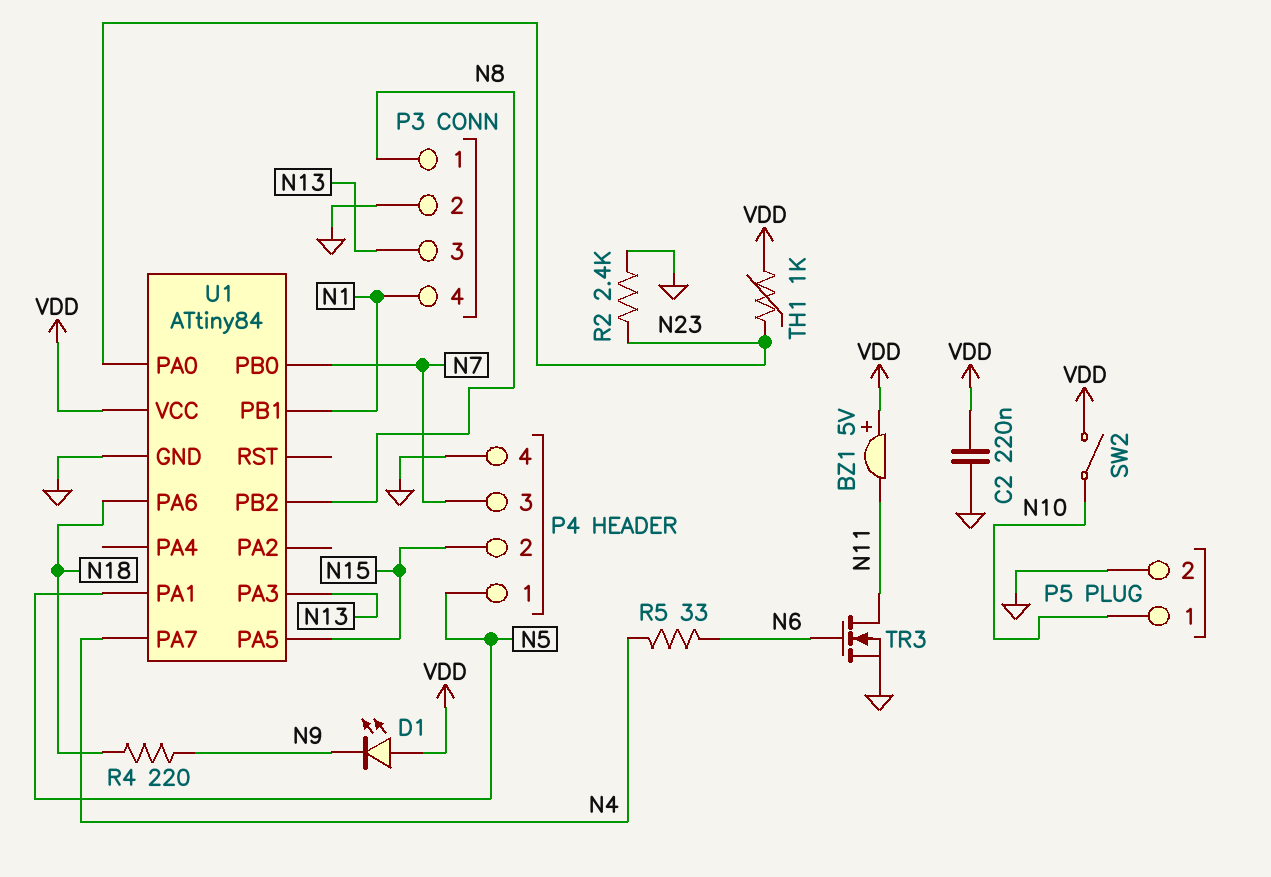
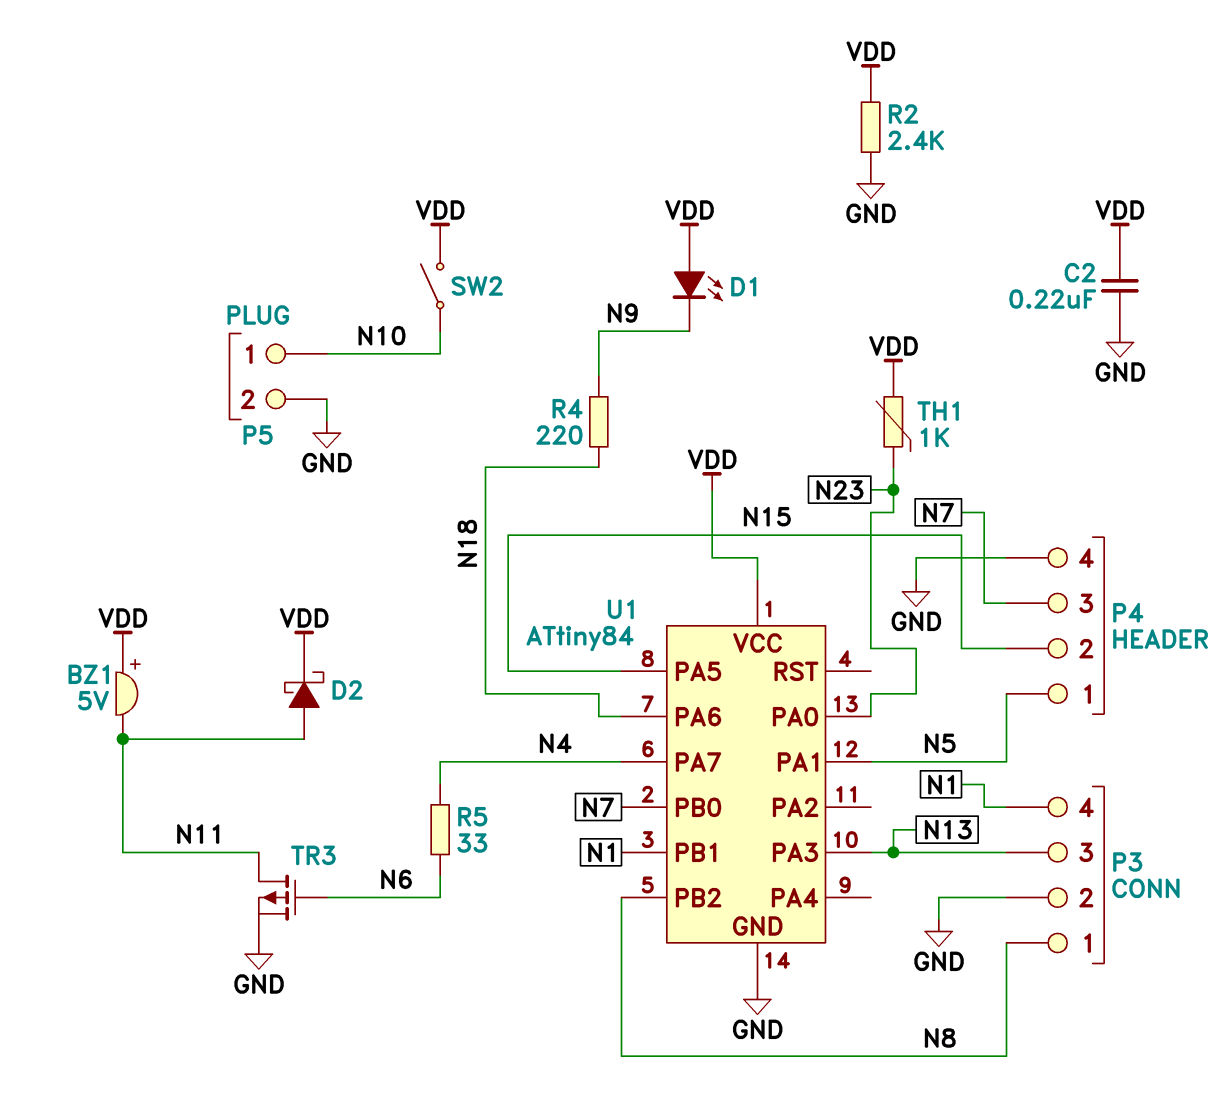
D2: none -> schottky (A N11, K VDD)
R2: 2.4k (GND, N23) -> 2.4k (GND, VDD)
TR3: NMOS (G N6, D N11, S GND) -> PMOS (G N6, D N11, S GND)

